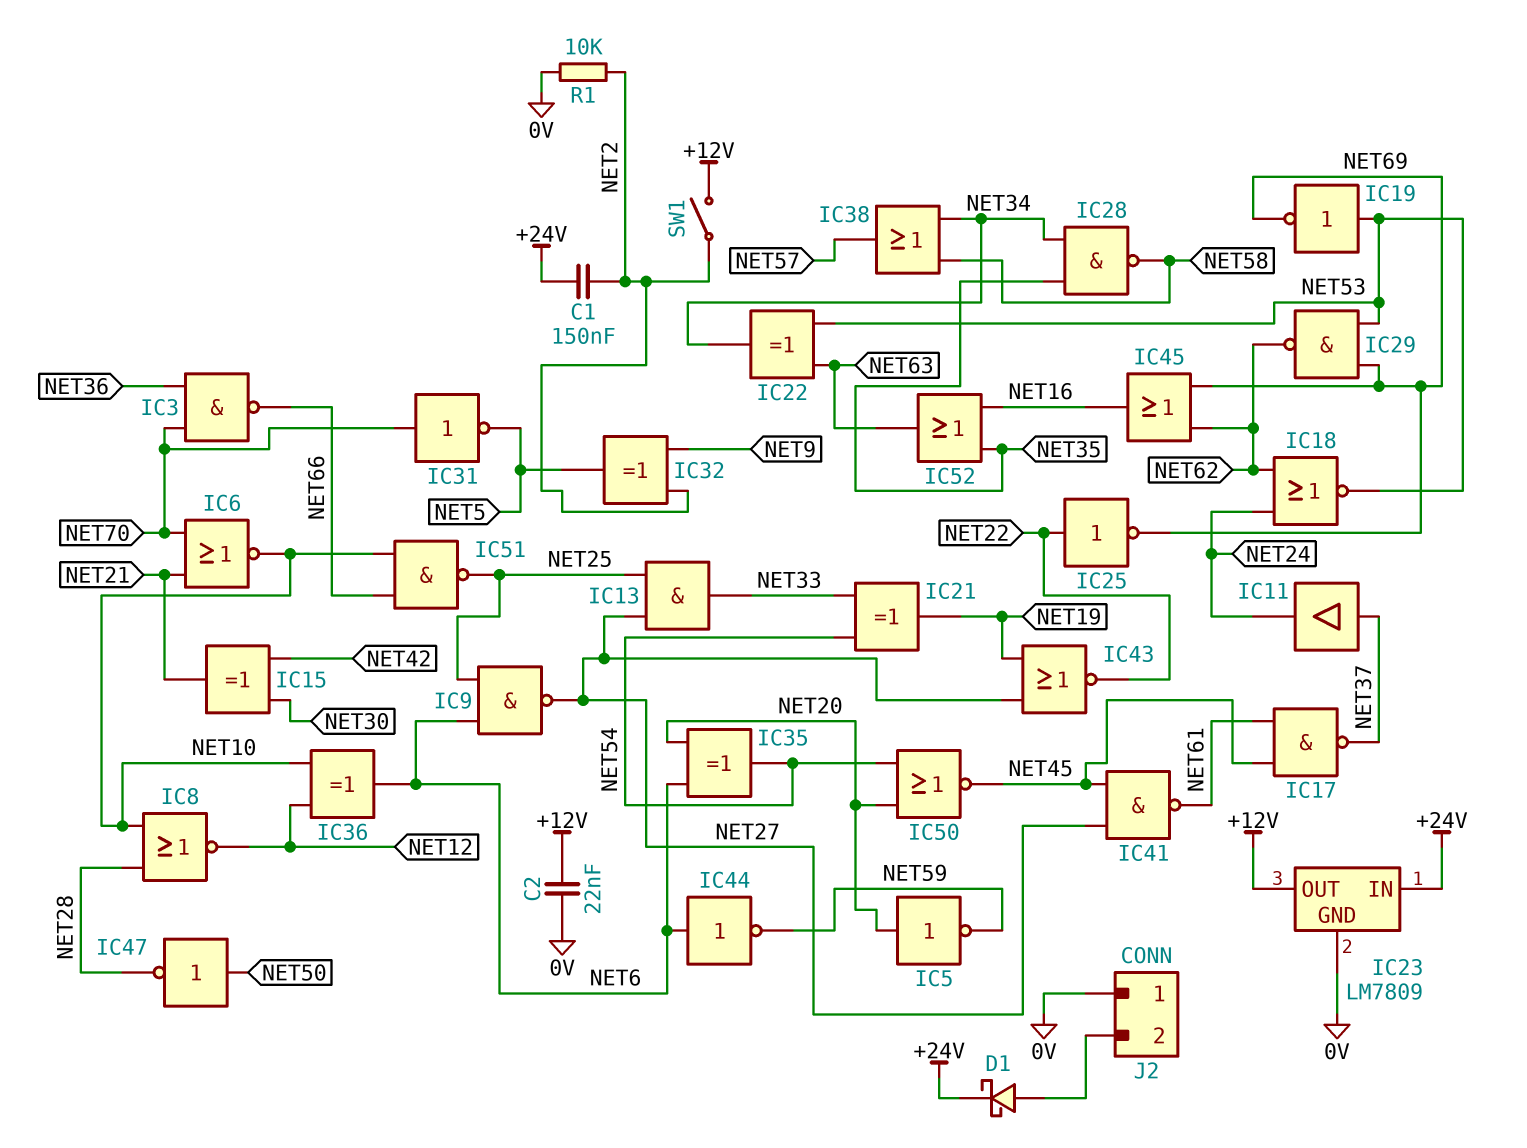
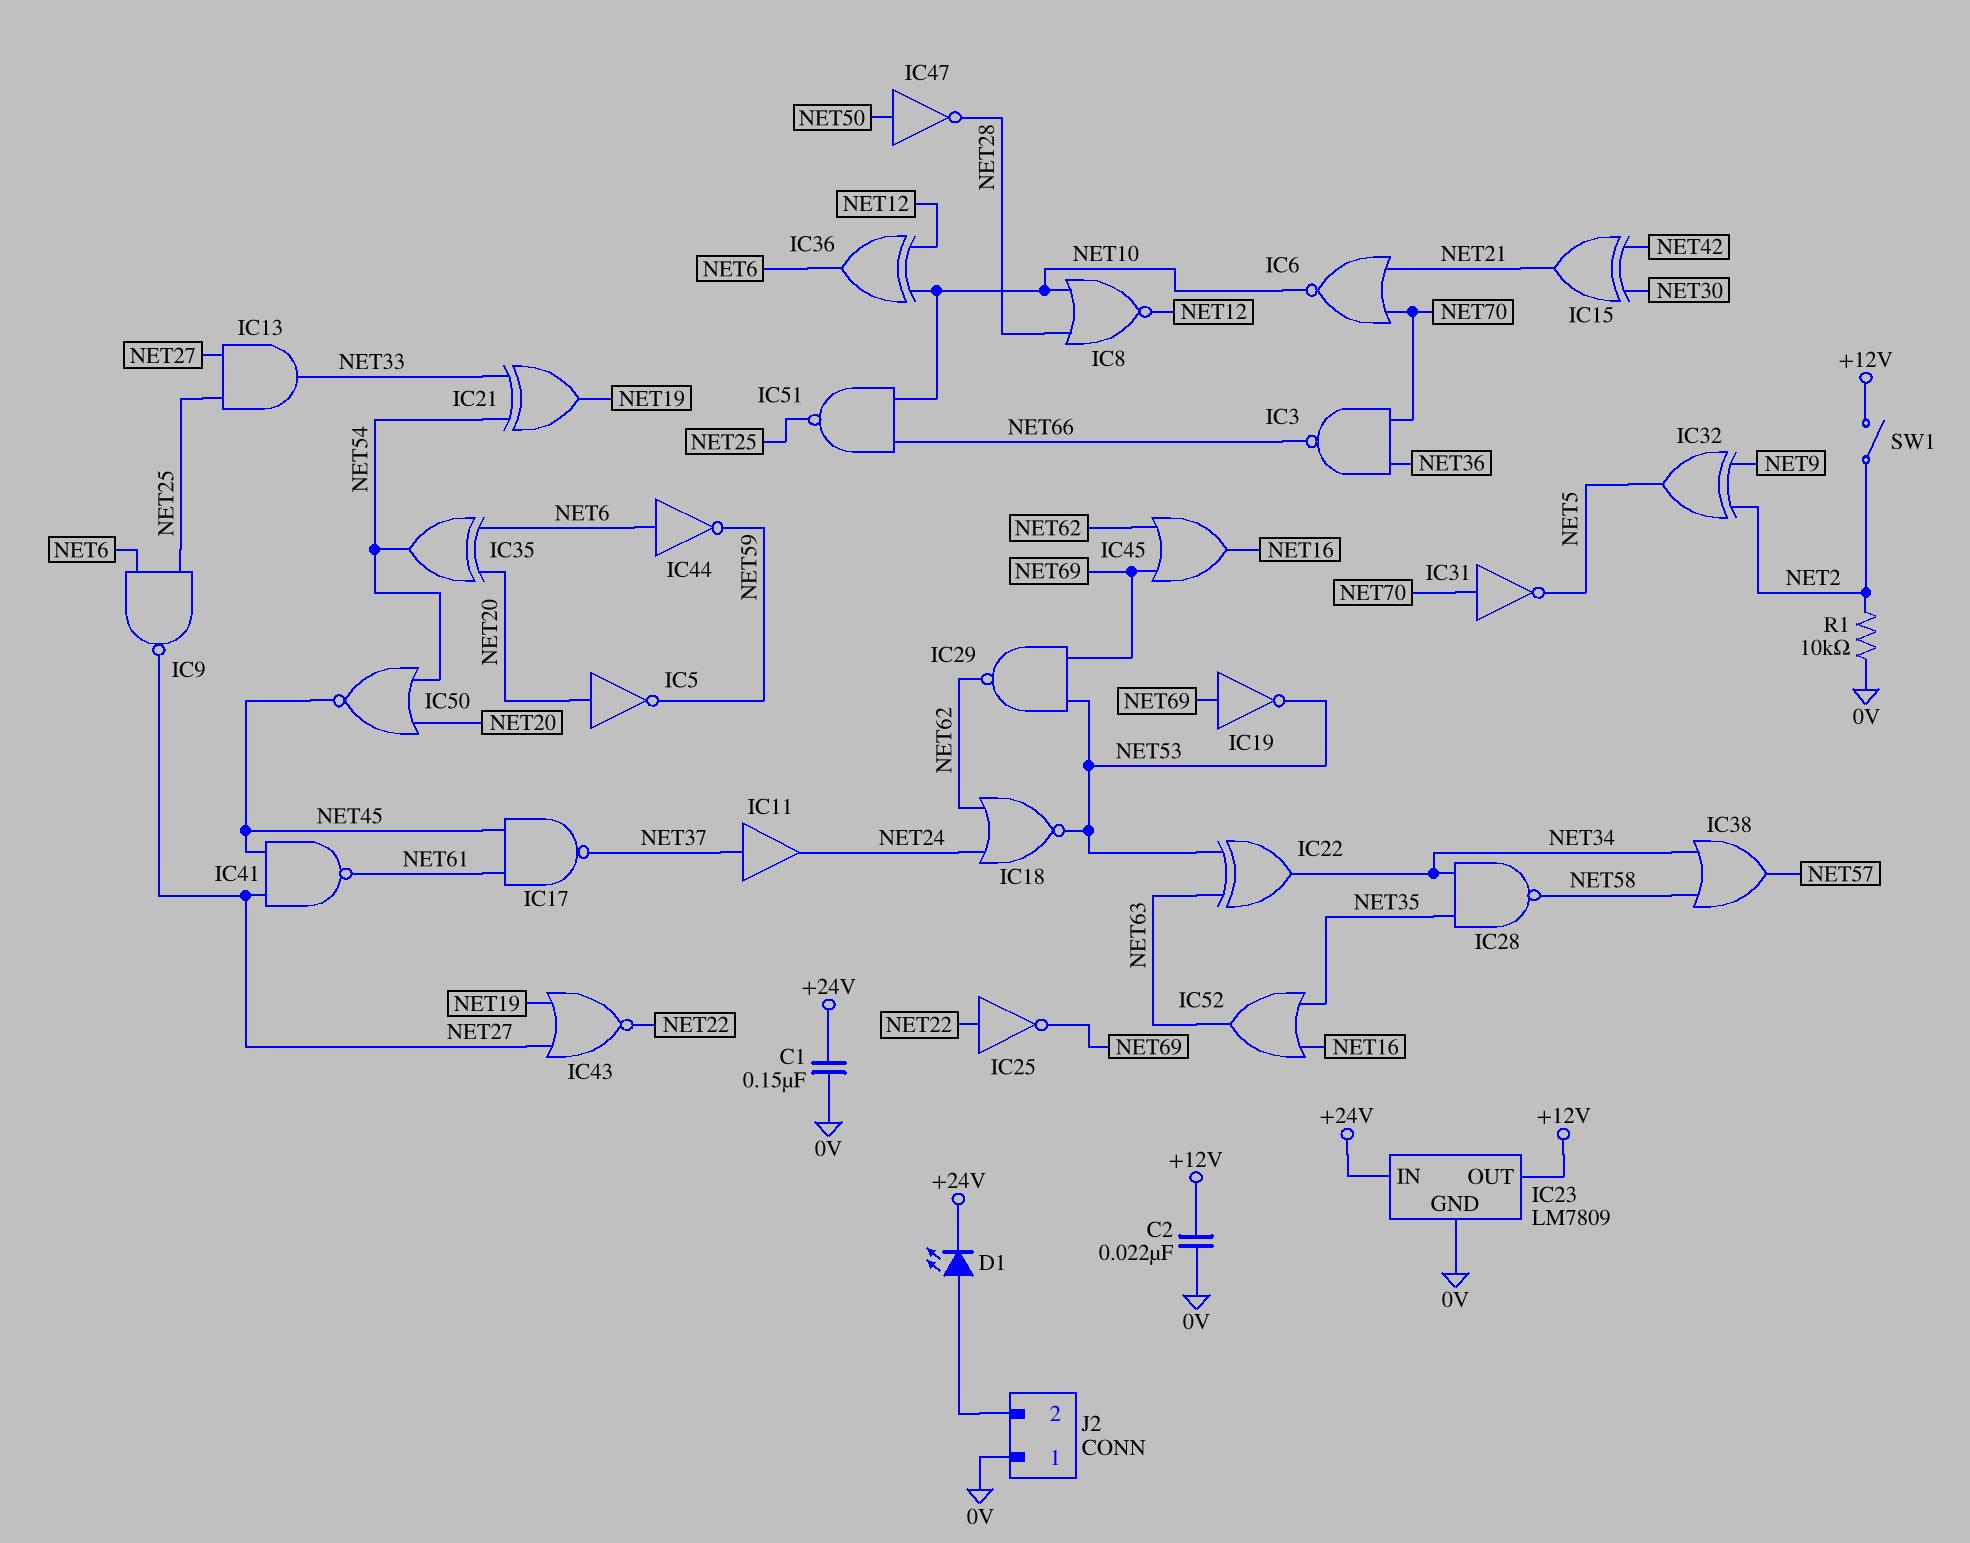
C1: 150nF (+24V, NET2) -> 150nF (+24V, 0V)
D1: schottky (A J2/2, K +24V) -> LED (A J2/2, K +24V)
IC19: NOT (in NET53, out NET69) -> NOT (in NET69, out NET53)

